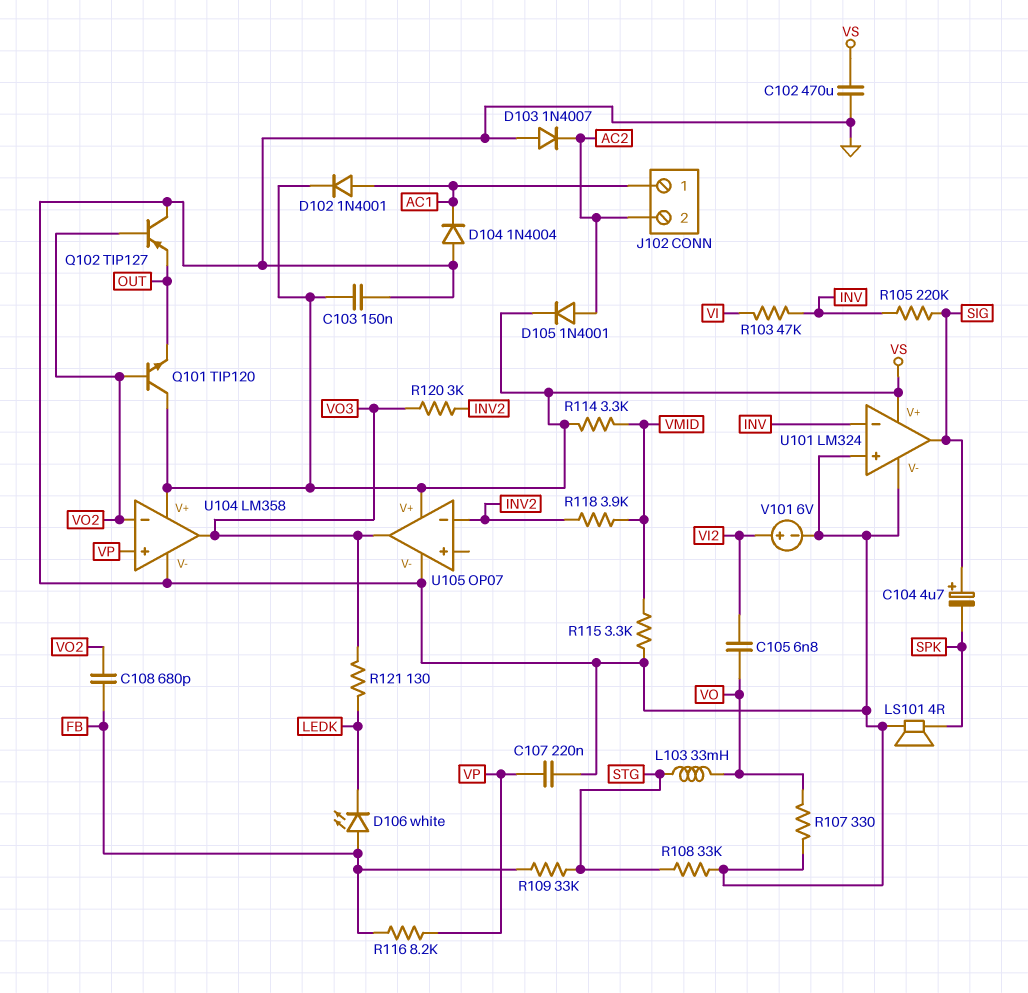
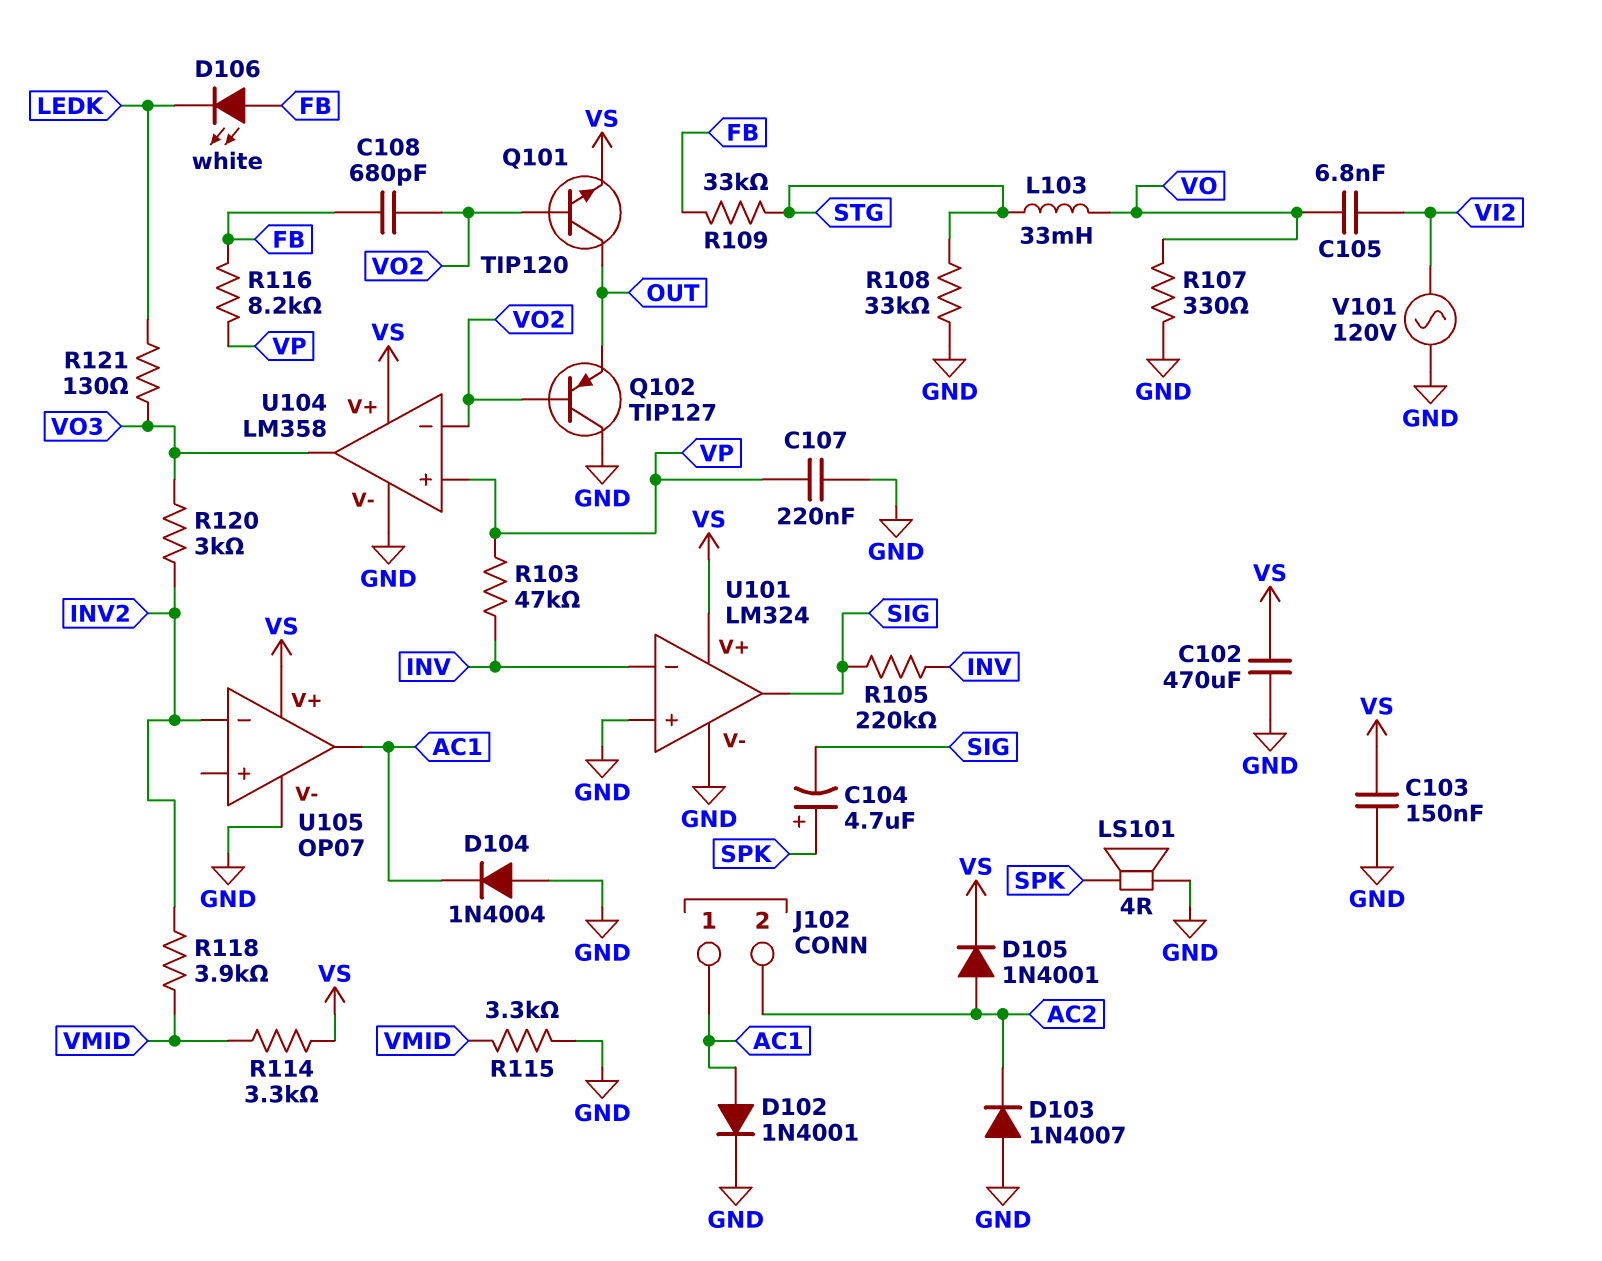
C104: 4.7uF (plus SIG, minus SPK) -> 4.7uF (plus SPK, minus SIG)
D102: diode 1N4001 (A AC1, K VS) -> diode 1N4001 (A AC1, K GND)
Q101: NPN TIP120 (B VO2, C VS, E OUT) -> NPN TIP120 (B VO2, C OUT, E VS)
R103: 47k (INV, VI) -> 47k (INV, VP)
U105 pin out: VO3 -> AC1
V101: 6V (plus VI2, minus GND) -> AC 120V (GND, VI2)

